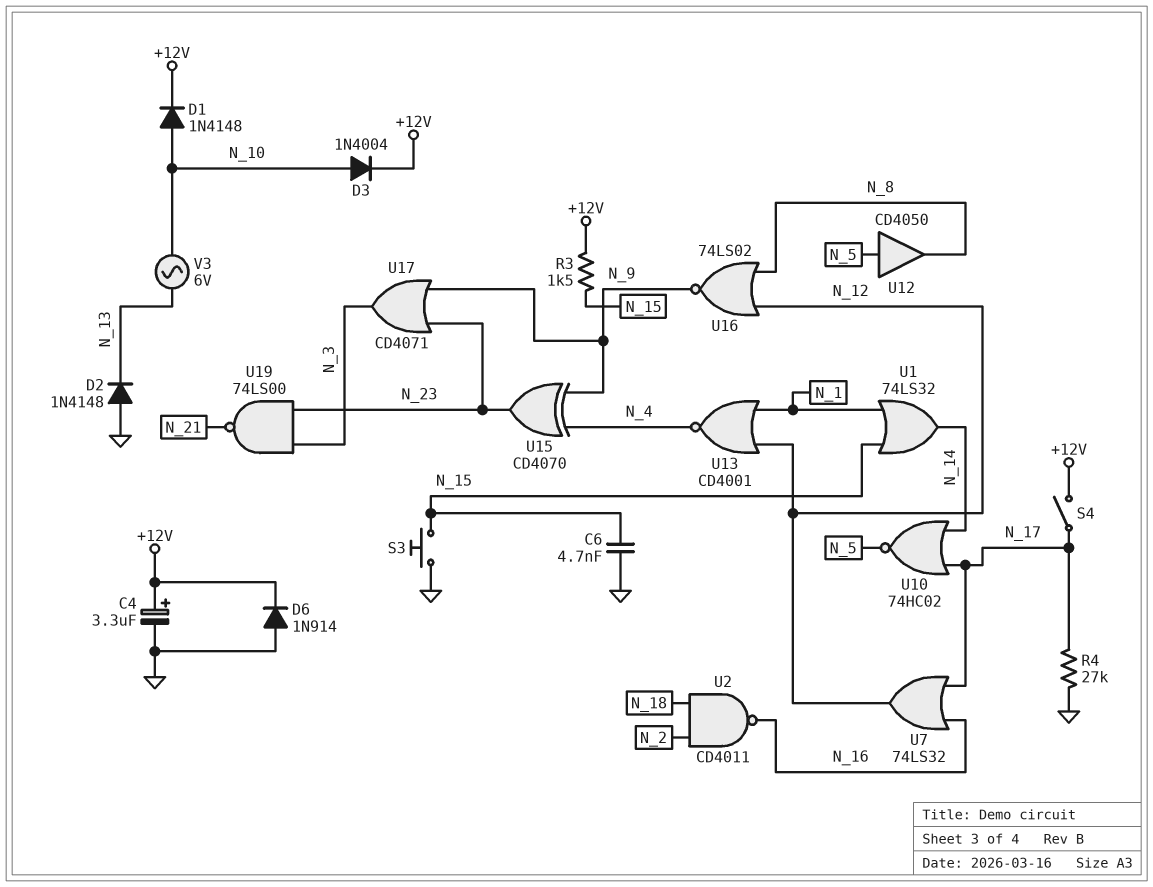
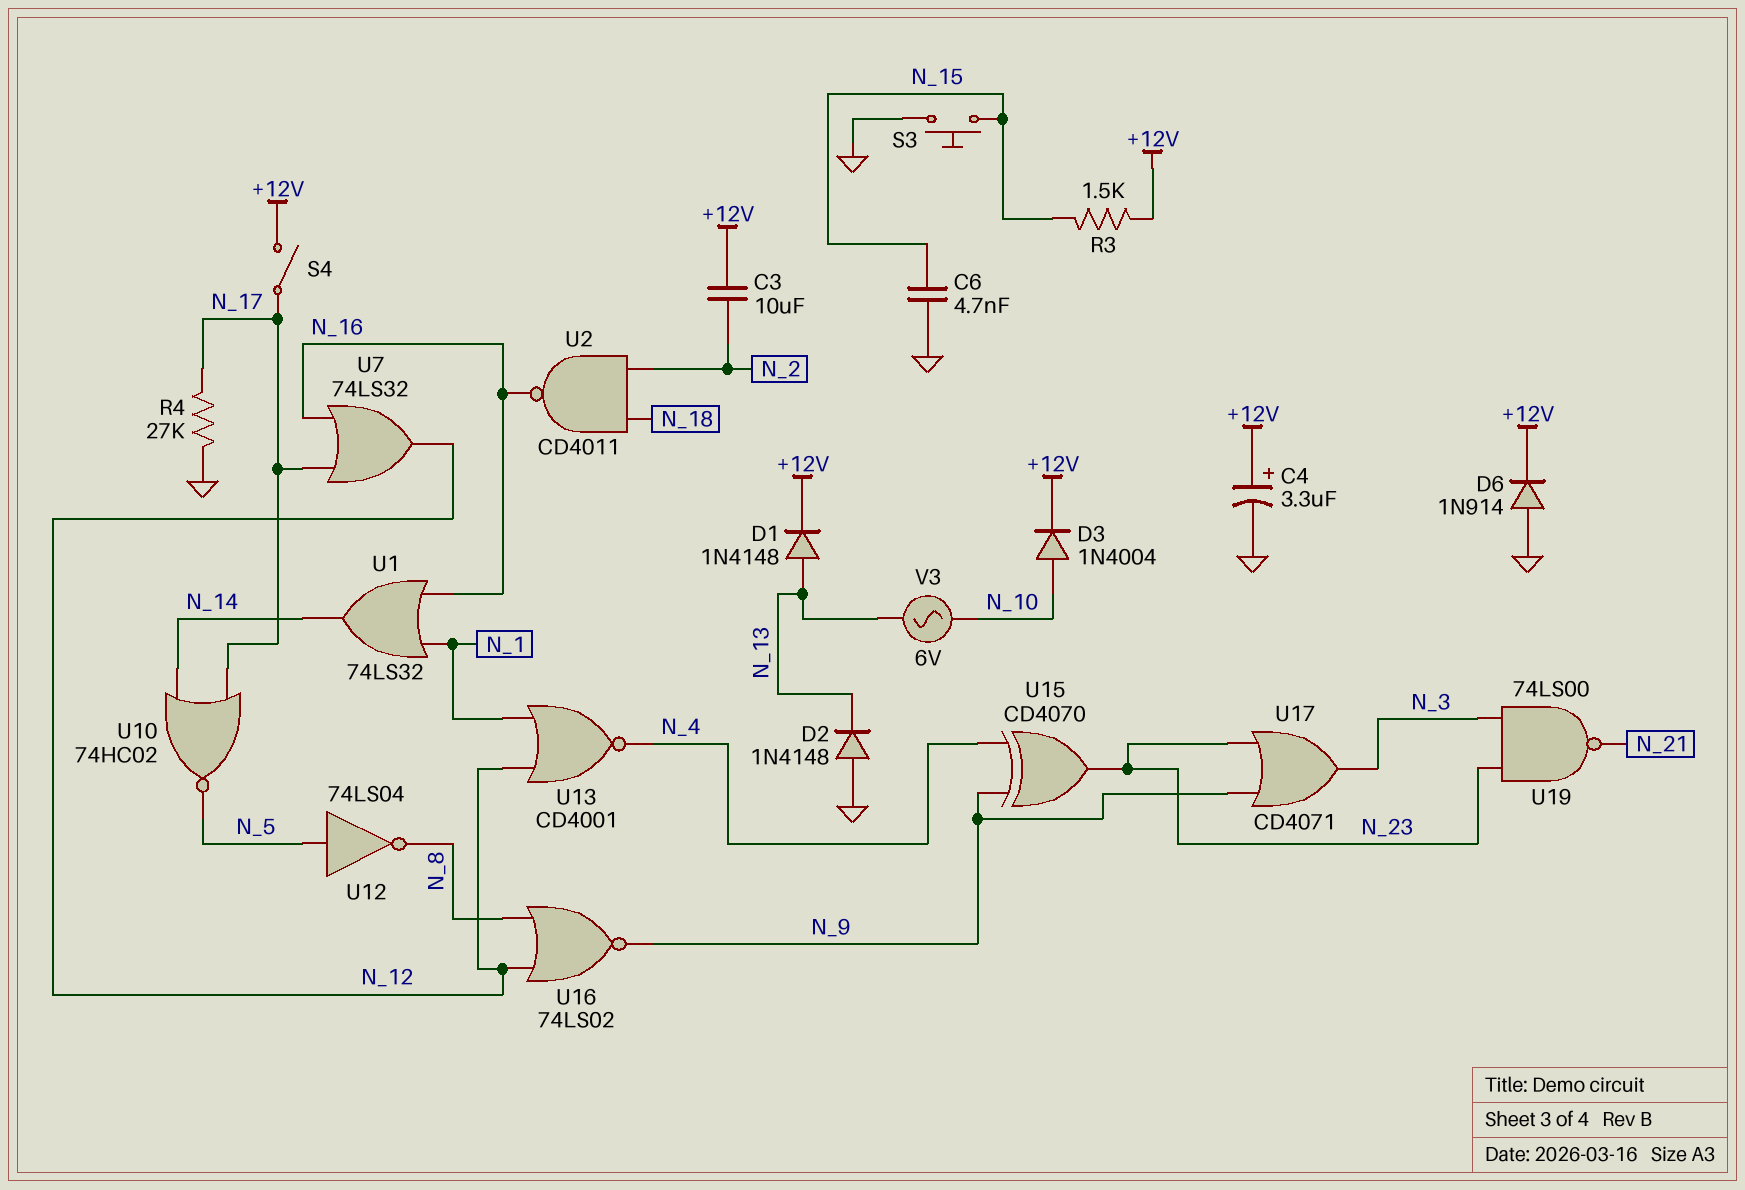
C3: none -> 10uF (+12V, N_2)
D1: diode 1N4148 (A N_10, K +12V) -> diode 1N4148 (A N_13, K +12V)
U1: OR 74LS32 (in N_1, in N_15, out N_14) -> OR 74LS32 (in N_1, in N_16, out N_14)
U12: buffer CD4050 (in N_5, out N_8) -> NOT 74LS04 (in N_5, out N_8)

